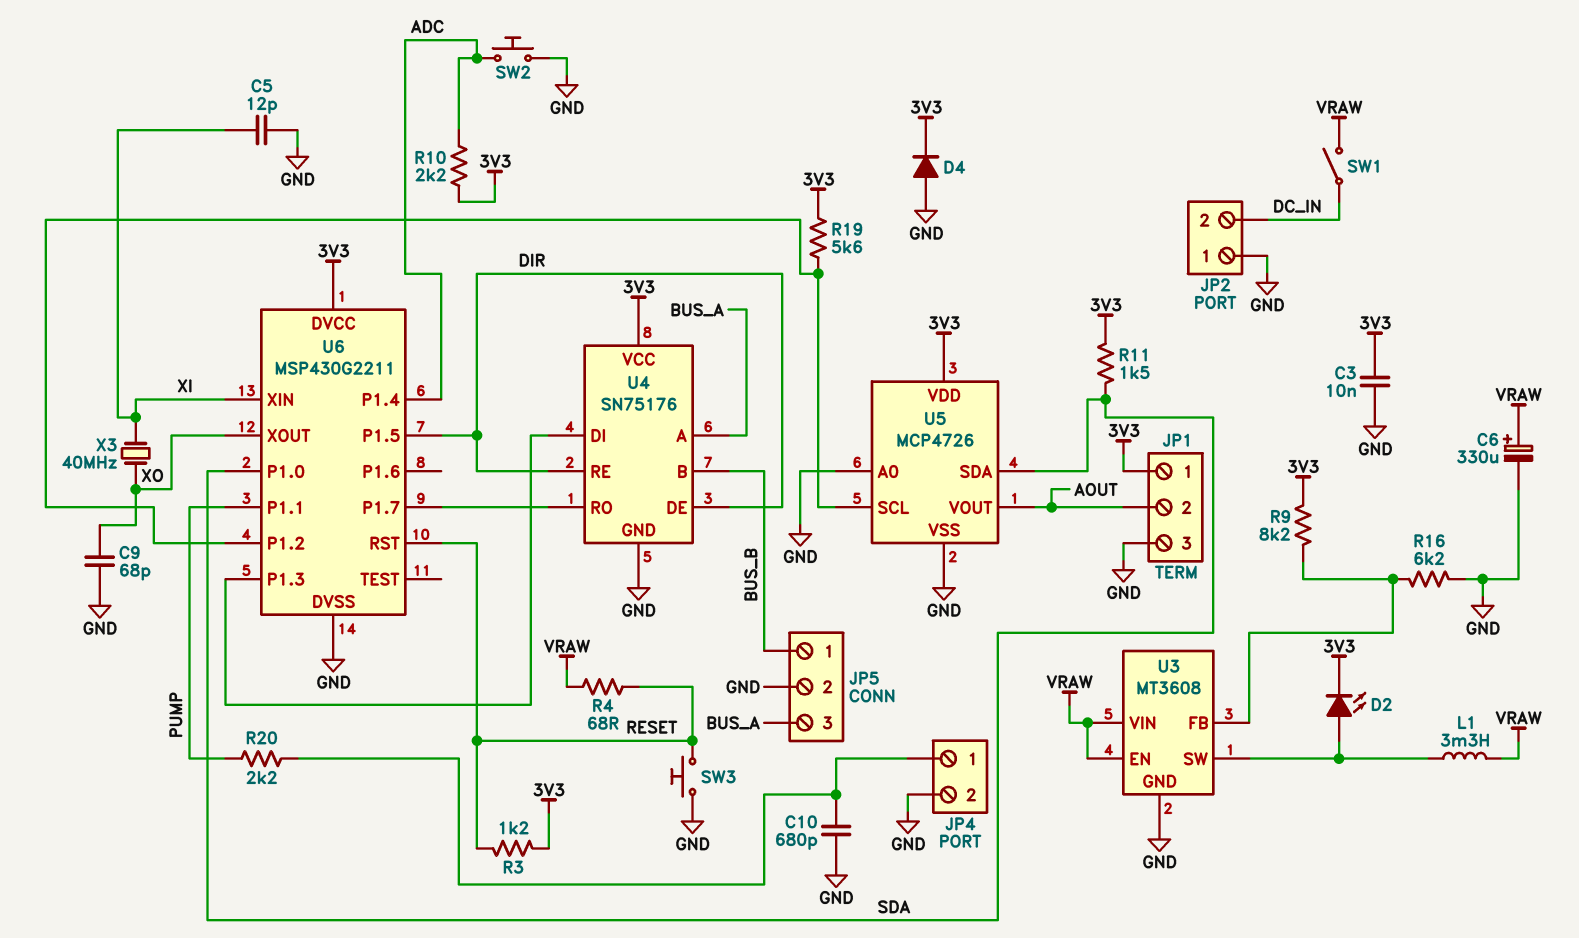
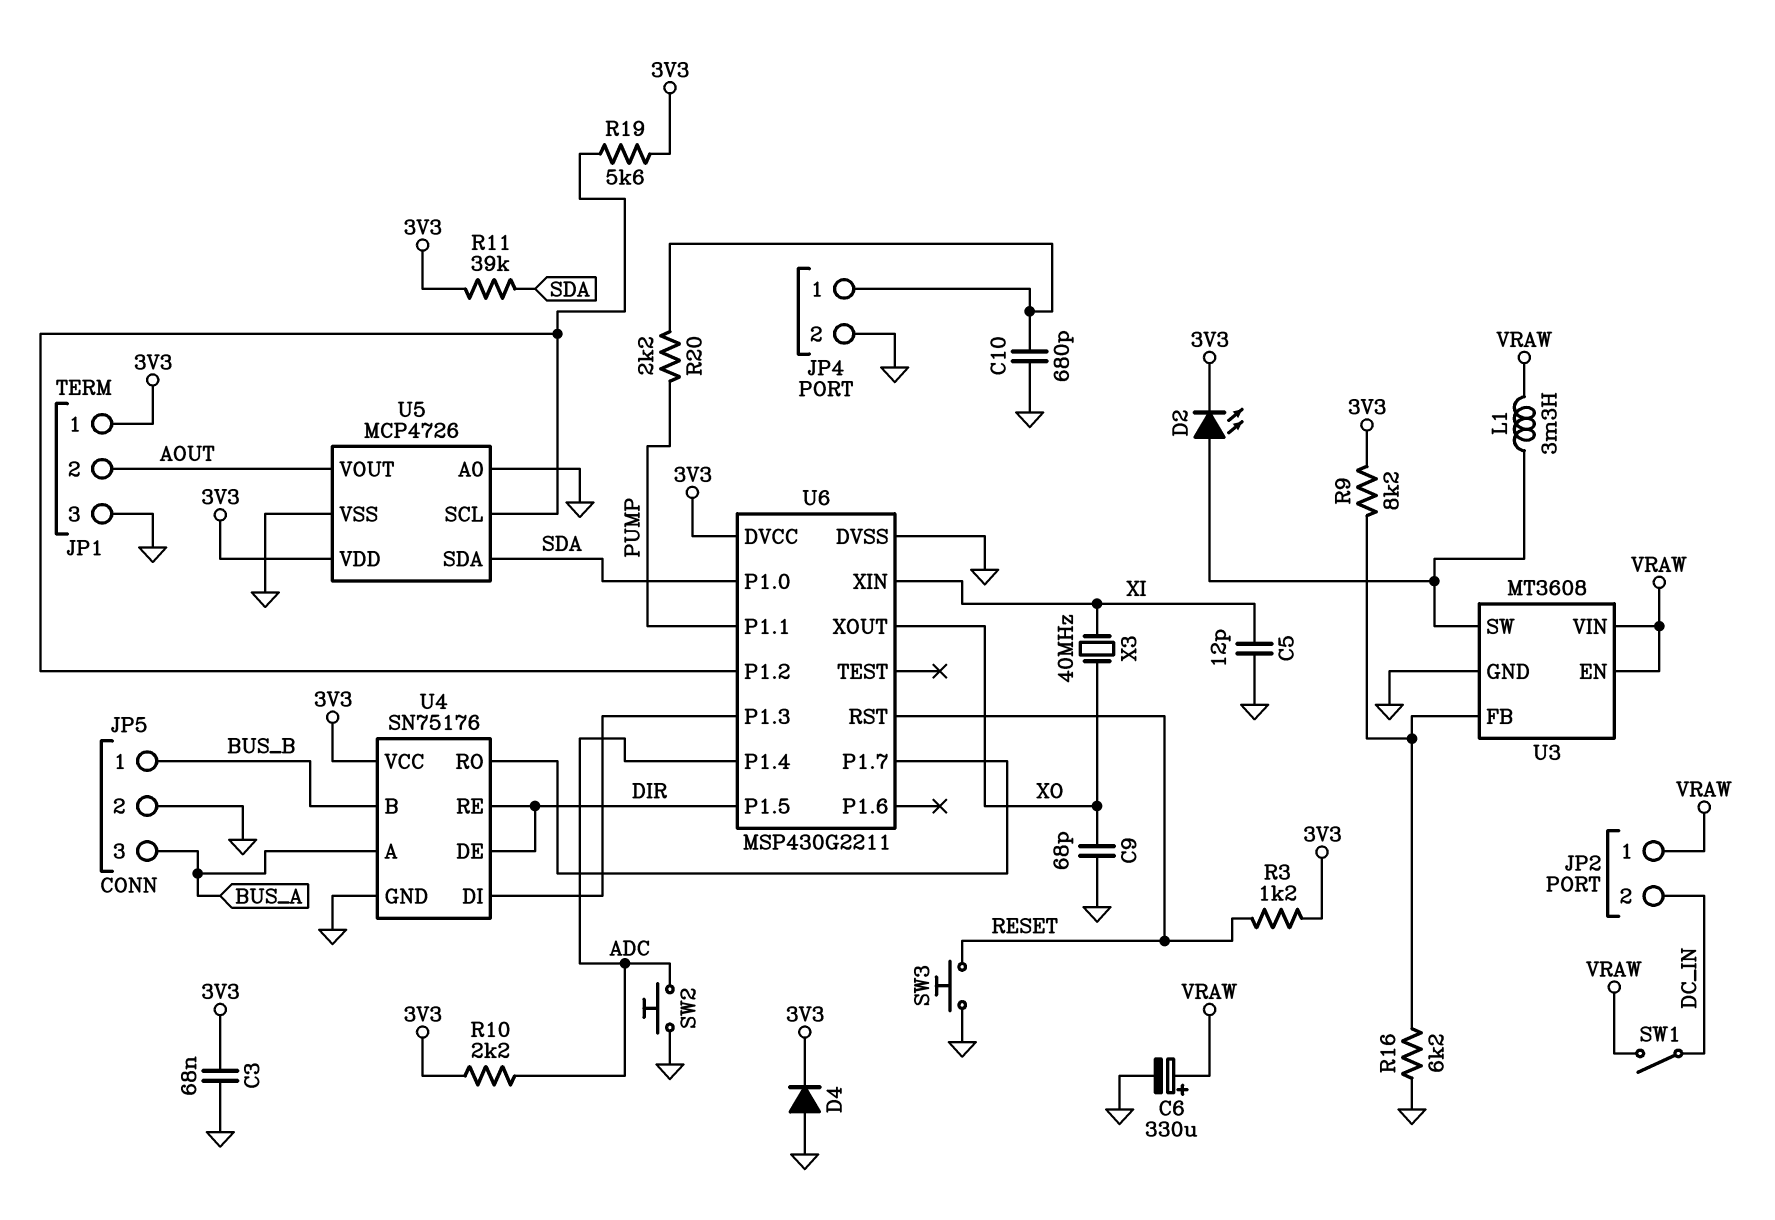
C3: 10nF (3V3, GND) -> 68nF (3V3, GND)
JP2 pin 1: GND -> VRAW
R4: 68 (RESET, VRAW) -> none
R11: 1.5k (3V3, SDA) -> 39k (3V3, SDA)

